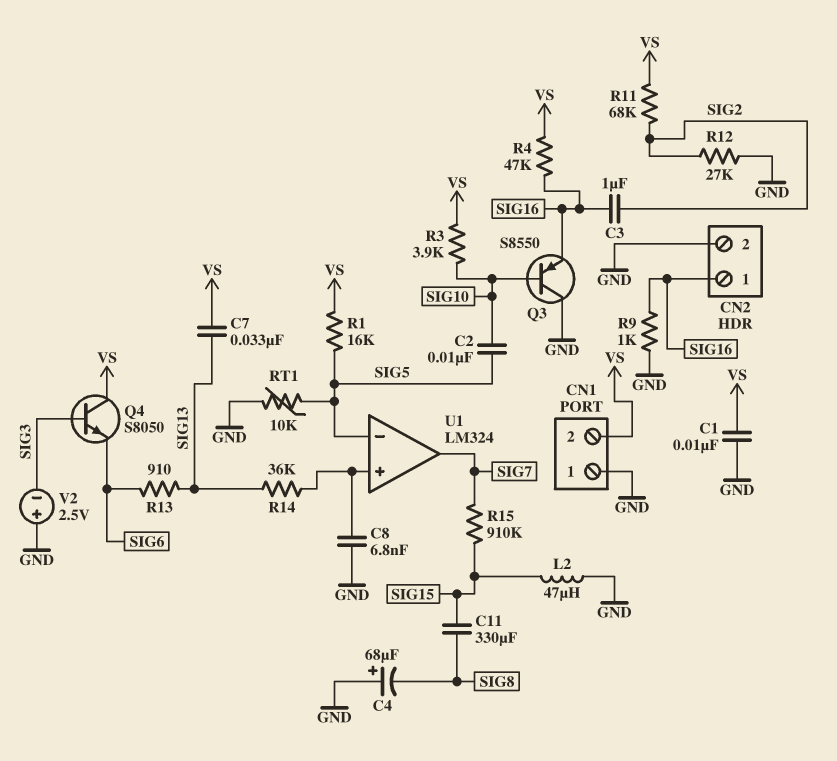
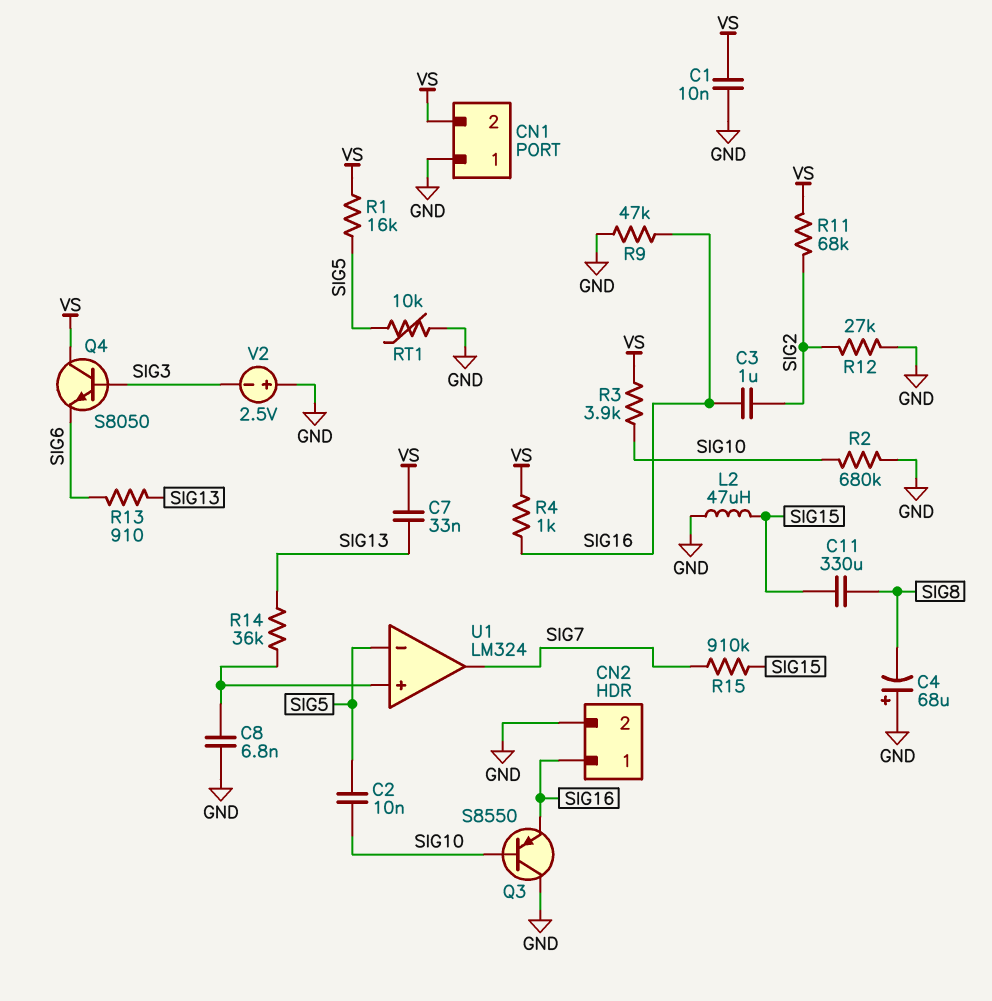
R2: none -> 680k (GND, SIG10)
R4: 47k (SIG16, VS) -> 1k (SIG16, VS)
R9: 1k (GND, SIG16) -> 47k (GND, SIG16)

